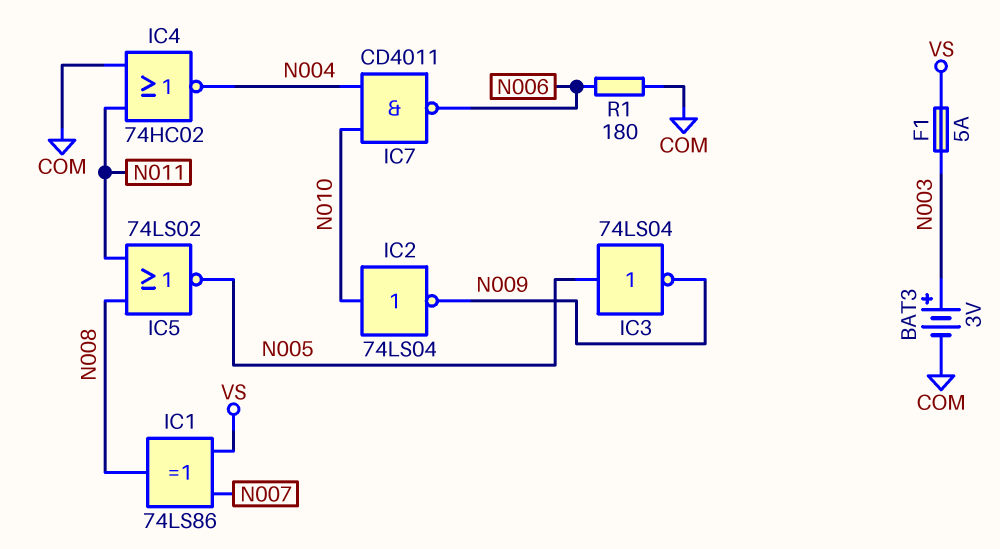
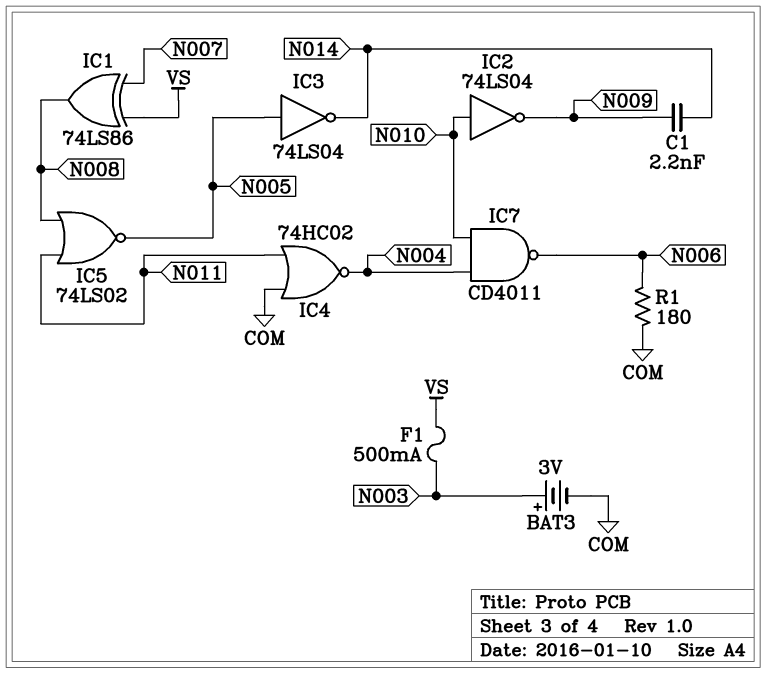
C1: none -> 2.2nF (N009, N014)
F1: 5A (N003, VS) -> 500mA (N003, VS)
IC3: NOT 74LS04 (in N005, out N009) -> NOT 74LS04 (in N005, out N014)

